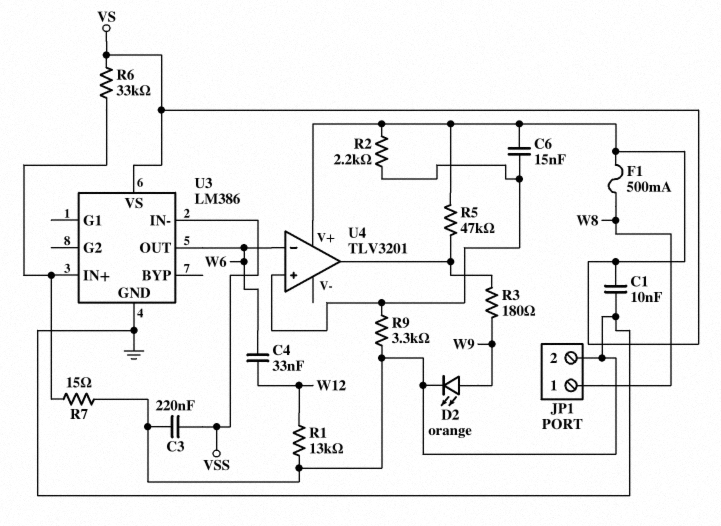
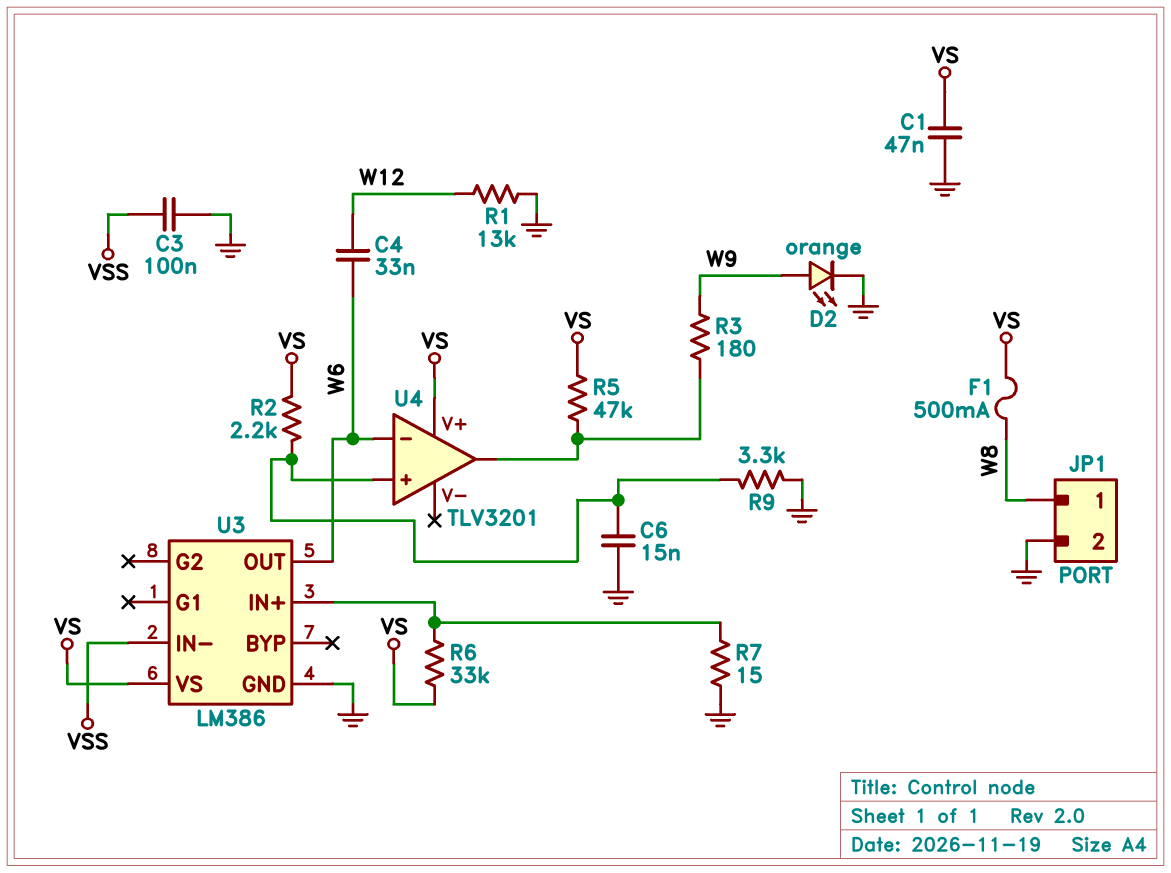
C1: 10nF (GND, VS) -> 47nF (GND, VS)
C3: 220nF (GND, VSS) -> 100nF (GND, VSS)
C6: 15nF (U4/in+, VS) -> 15nF (GND, U4/in+)

